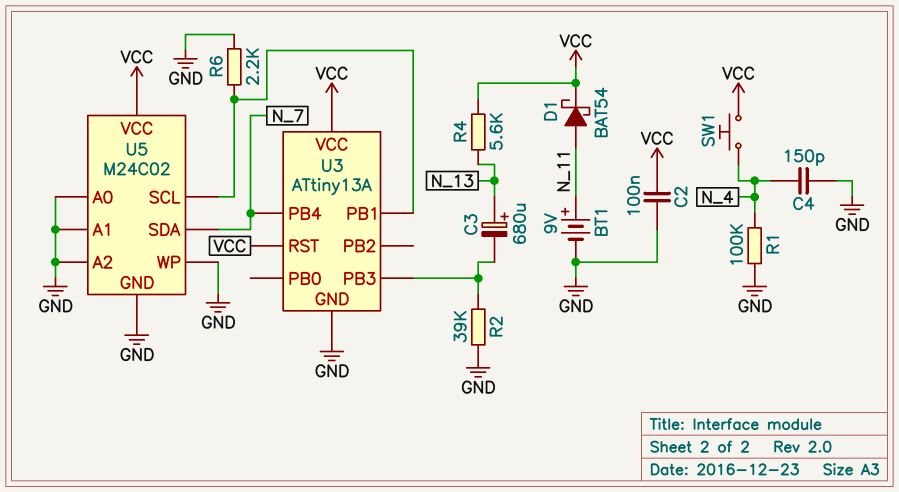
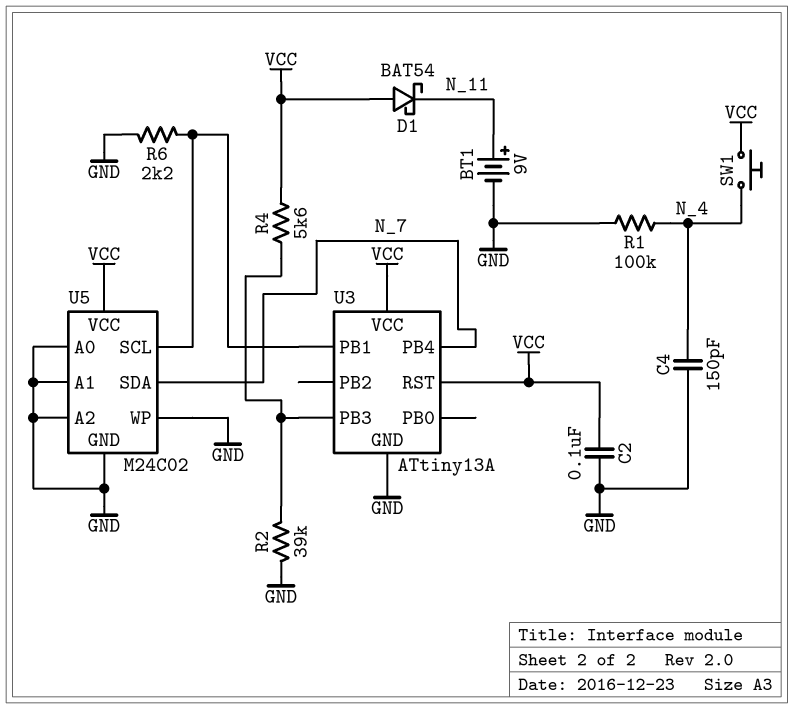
C3: 680uF (plus N_13, minus U3/PB3) -> none
D1: schottky BAT54 (A N_11, K VCC) -> schottky BAT54 (A VCC, K N_11)
R4: 5.6k (N_13, VCC) -> 5.6k (U3/PB3, VCC)

